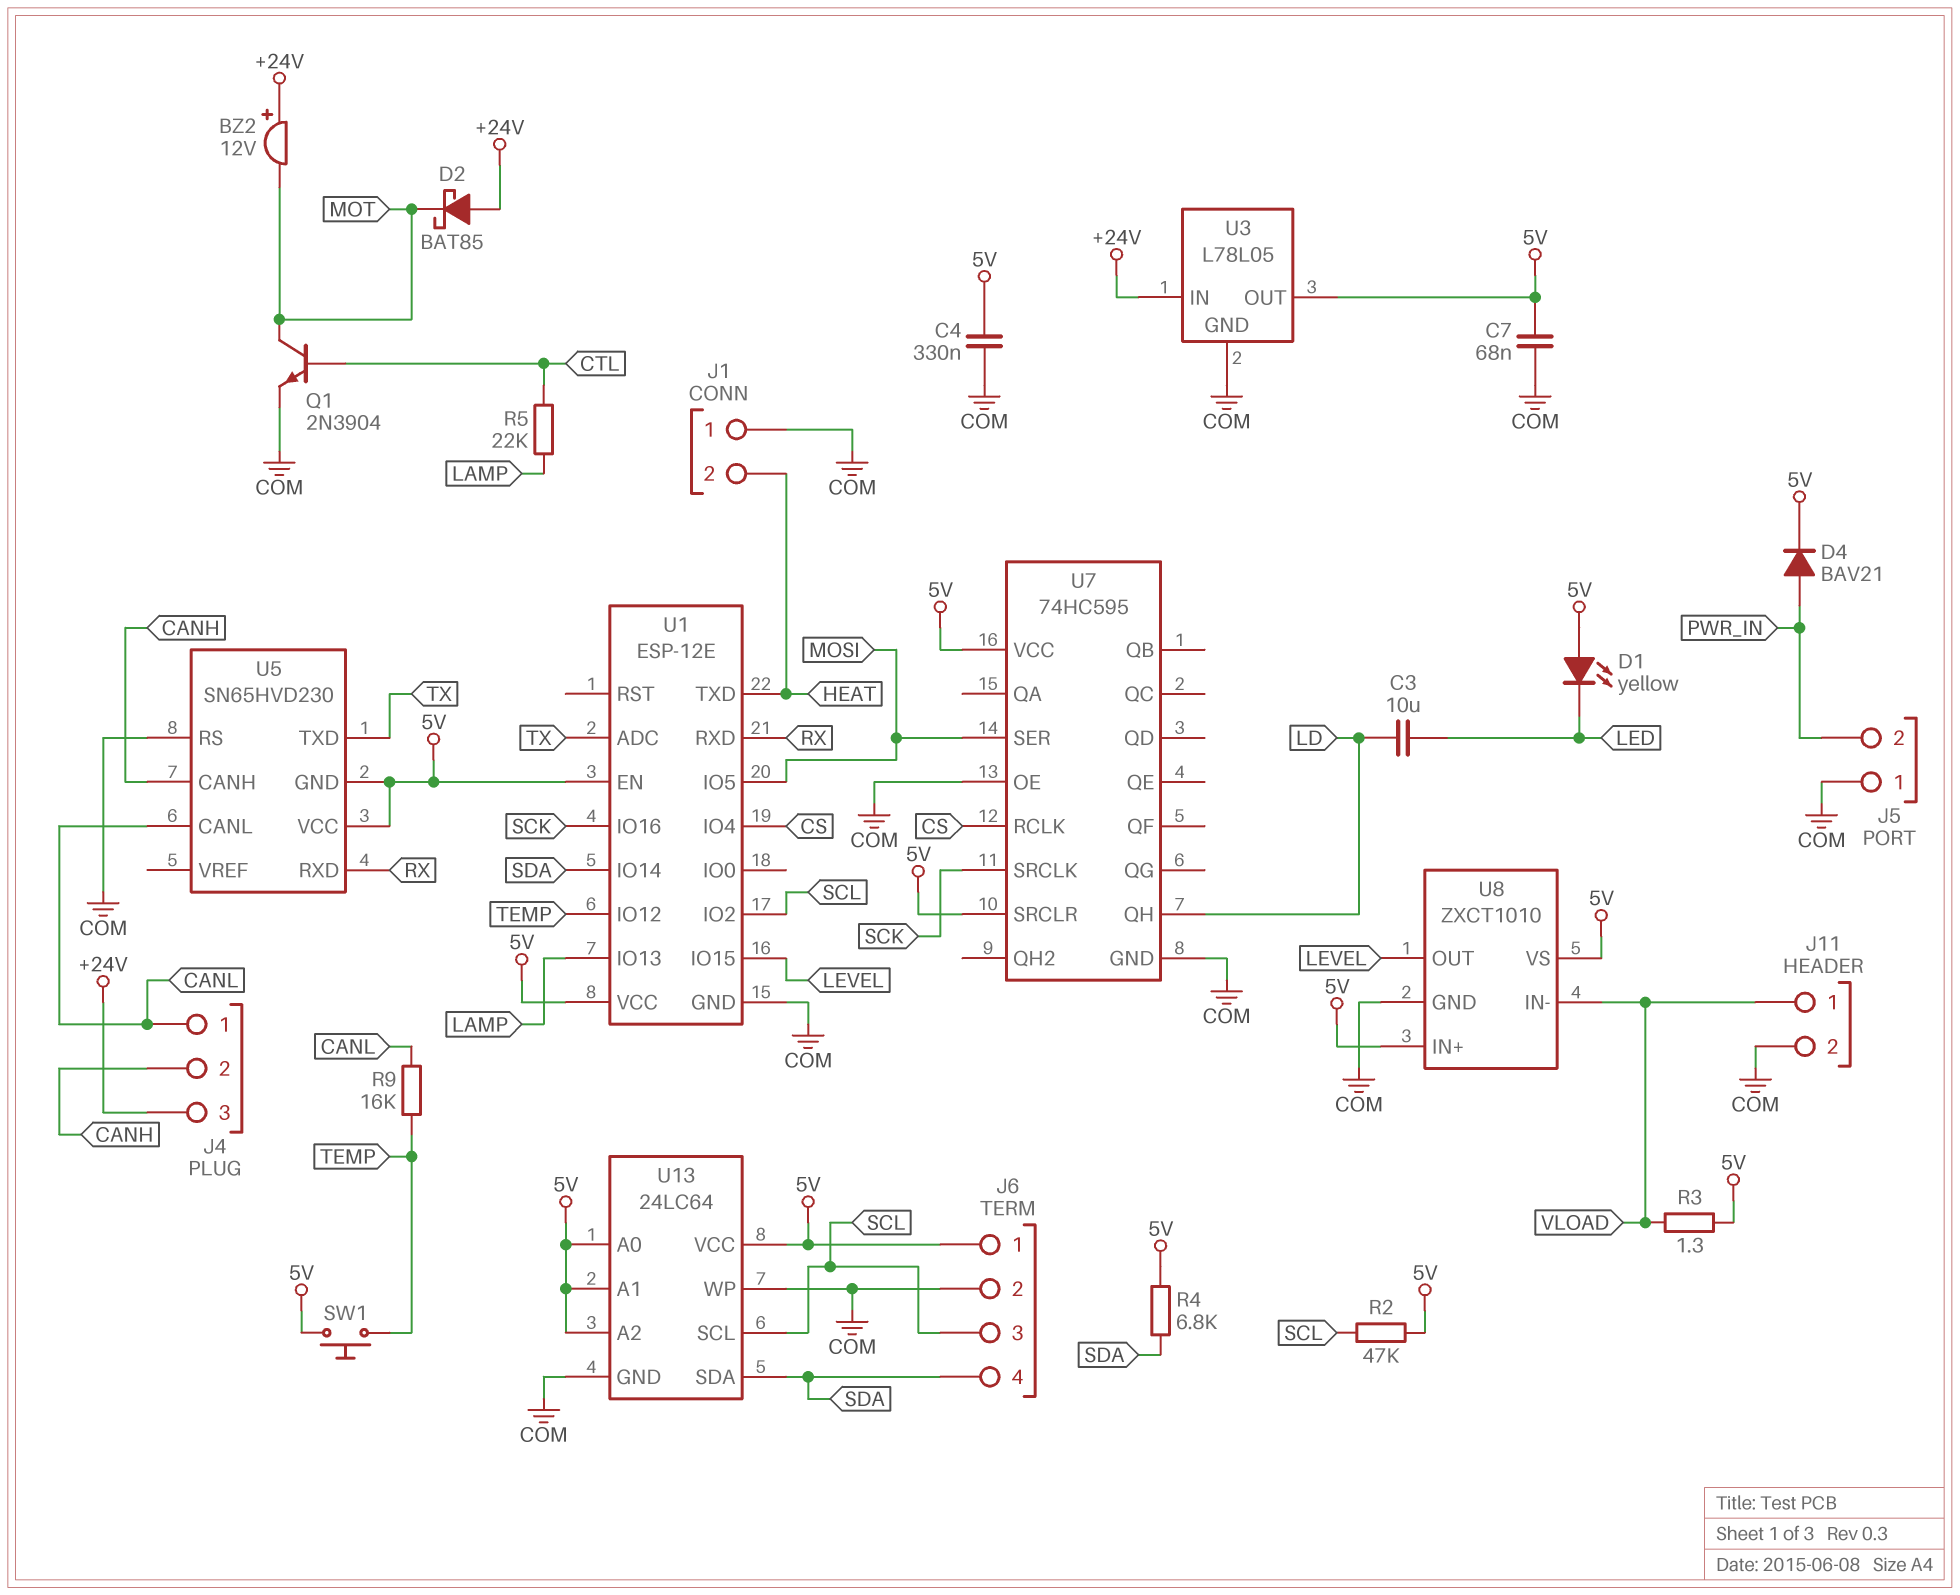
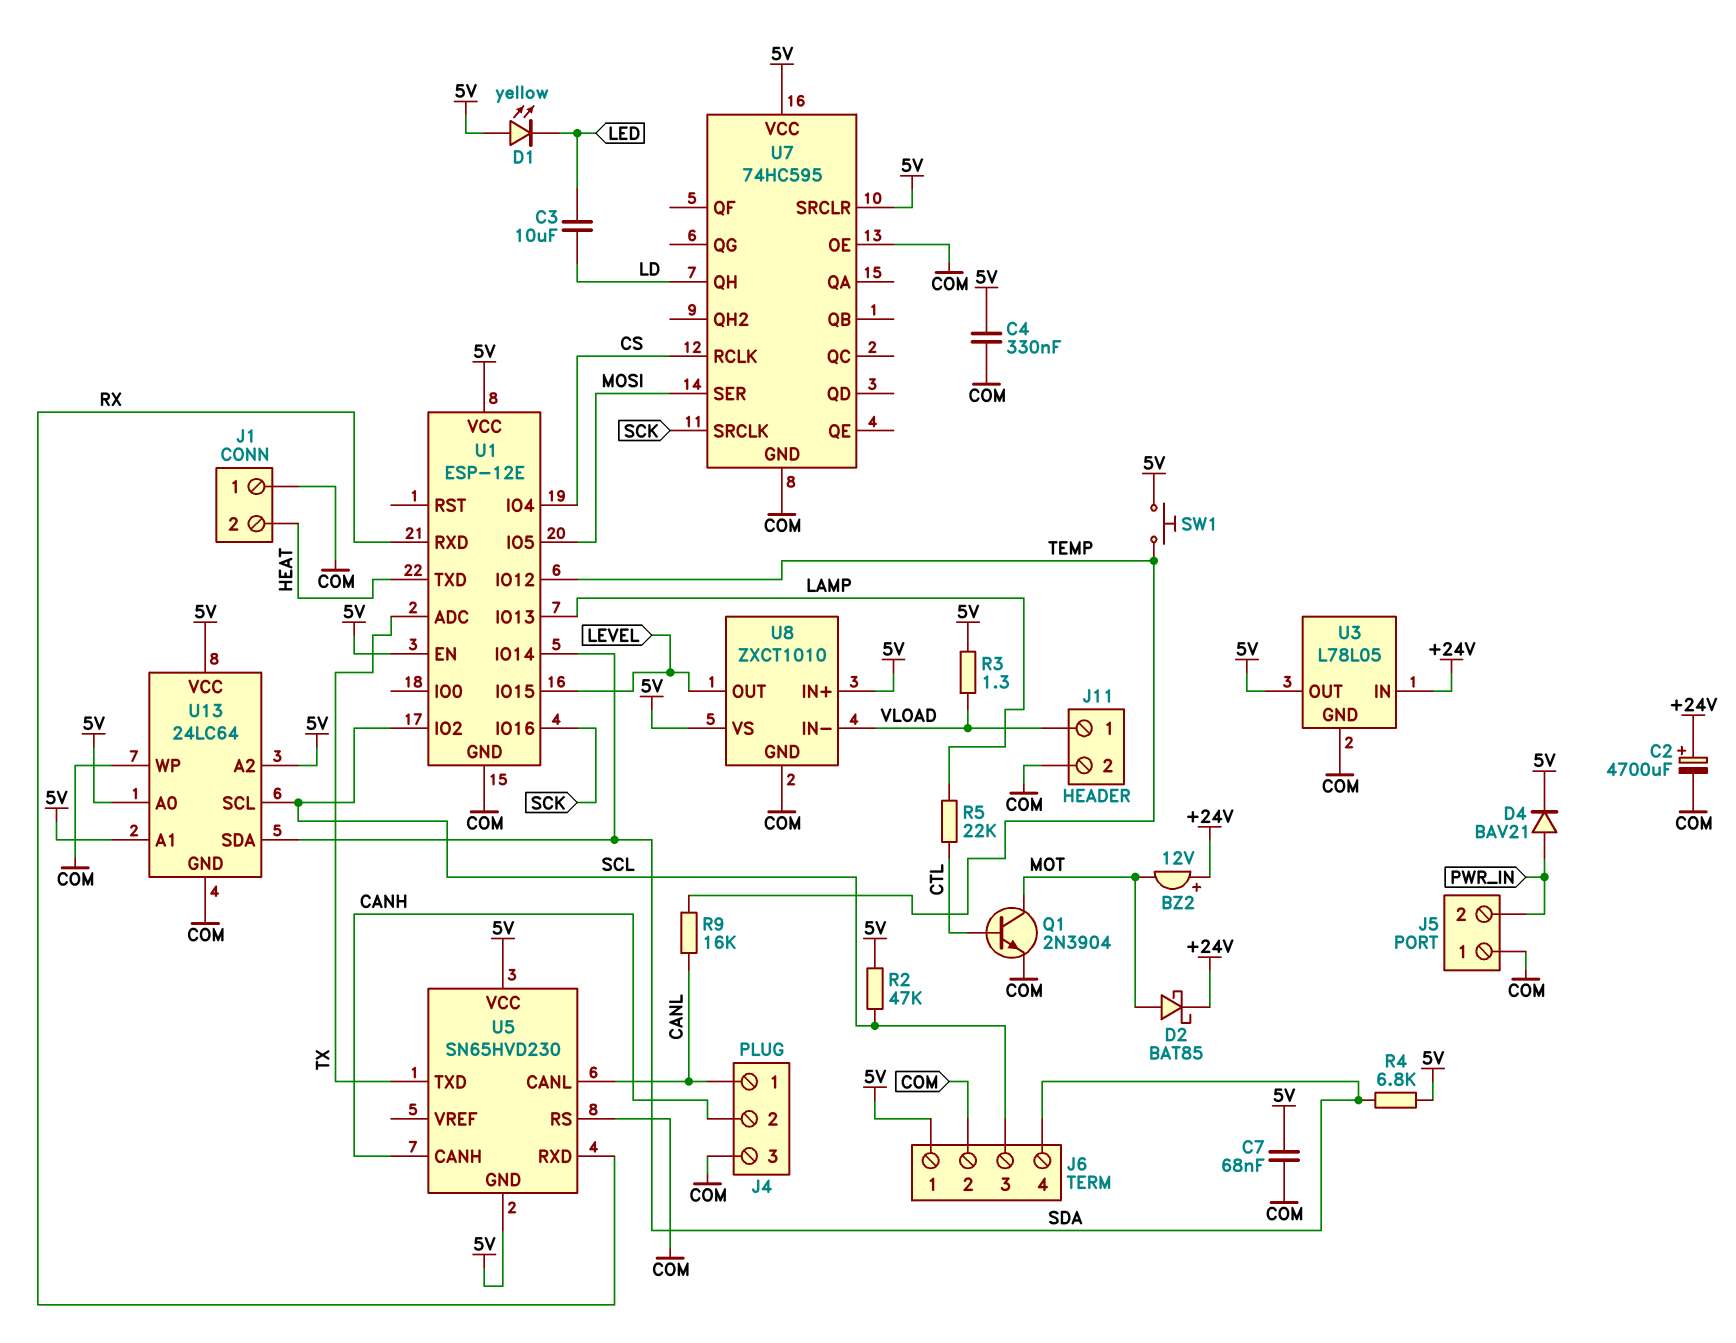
C2: none -> 4700uF (plus +24V, minus COM)
D2: schottky BAT85 (A +24V, K MOT) -> schottky BAT85 (A MOT, K +24V)
J4 pin 3: +24V -> COM

